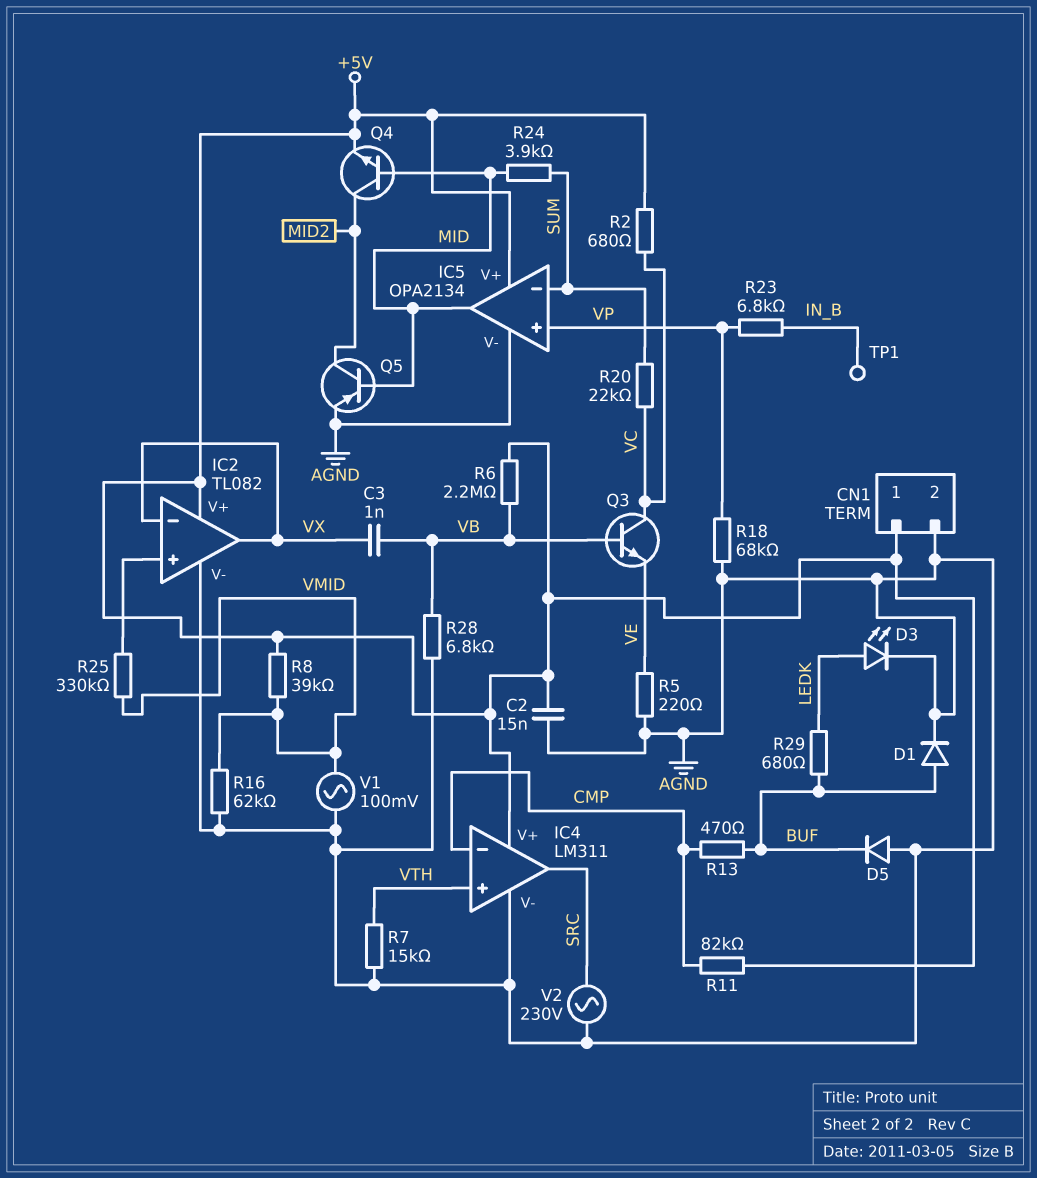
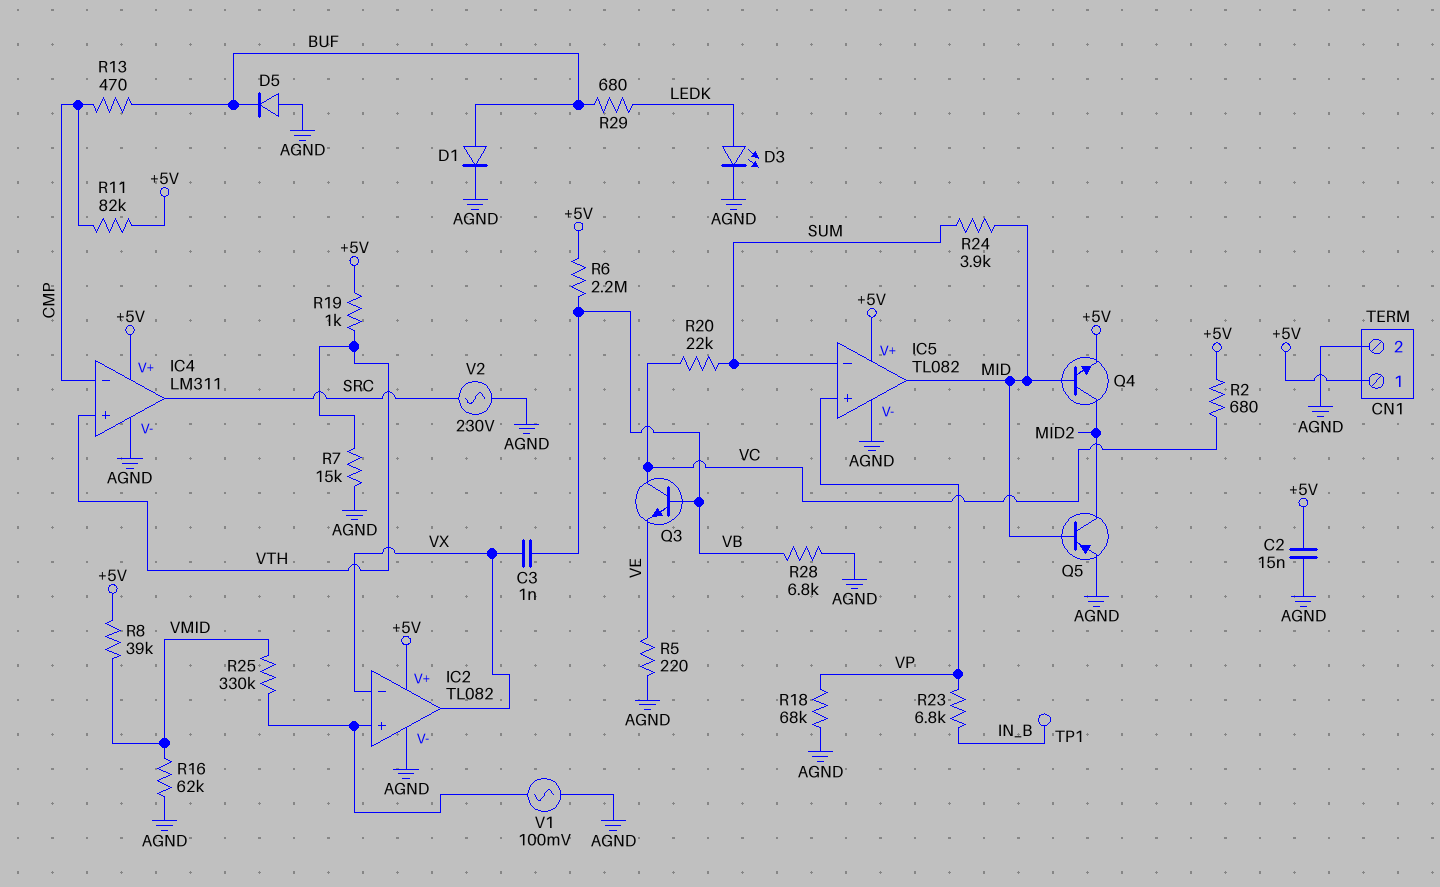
IC5: OPA2134 -> TL082
R19: none -> 1k (+5V, VTH)
V1: AC 100mV (AGND, VMID) -> AC 100mV (AGND, IC2/in+)

